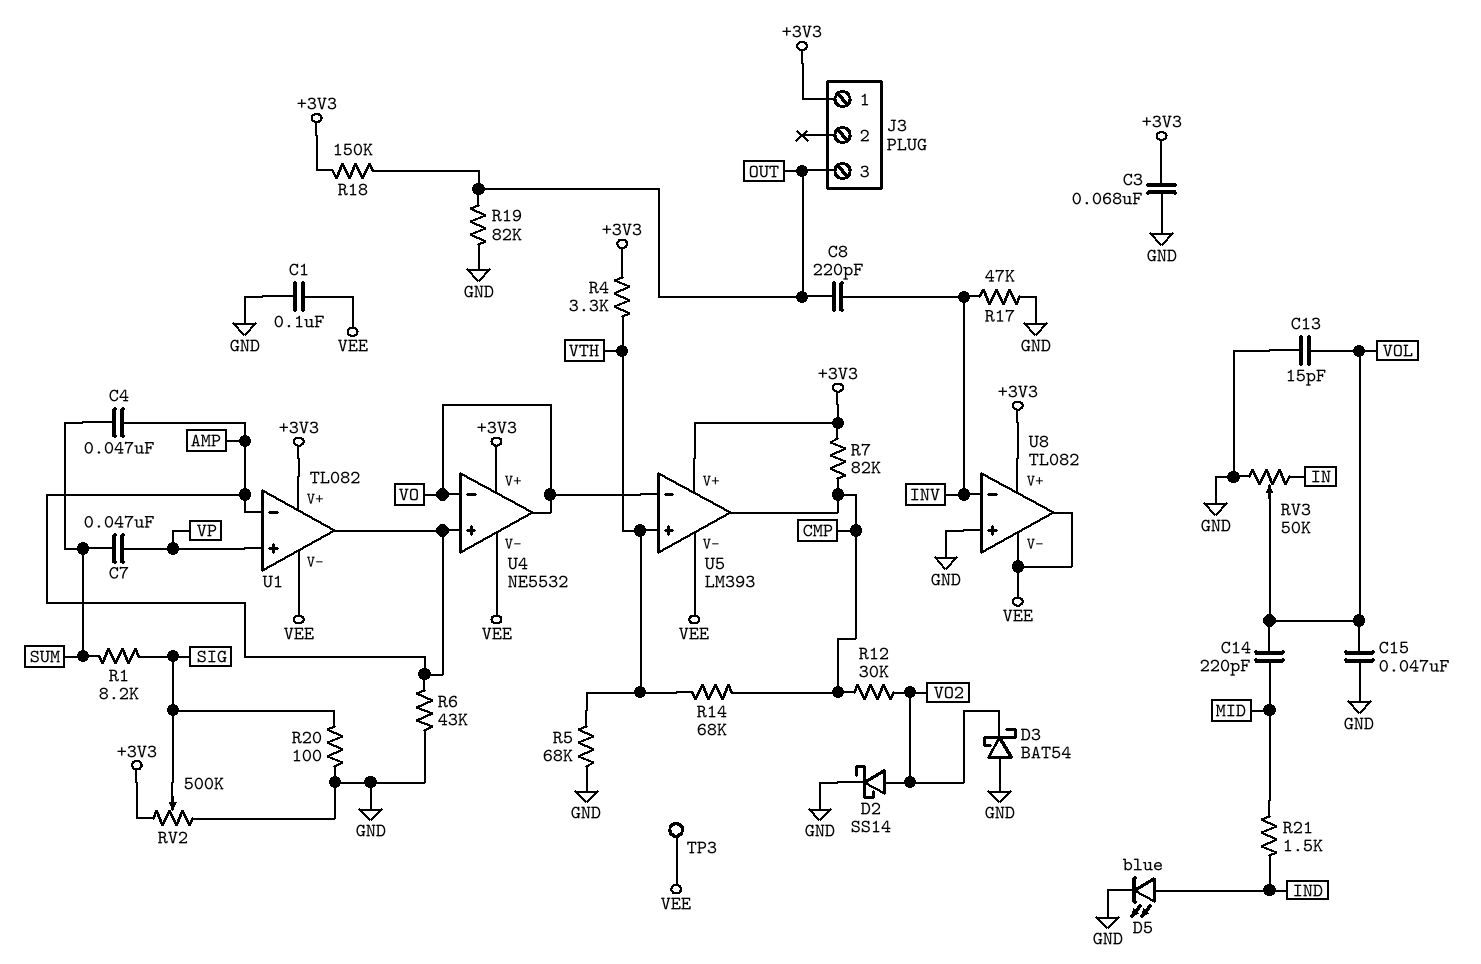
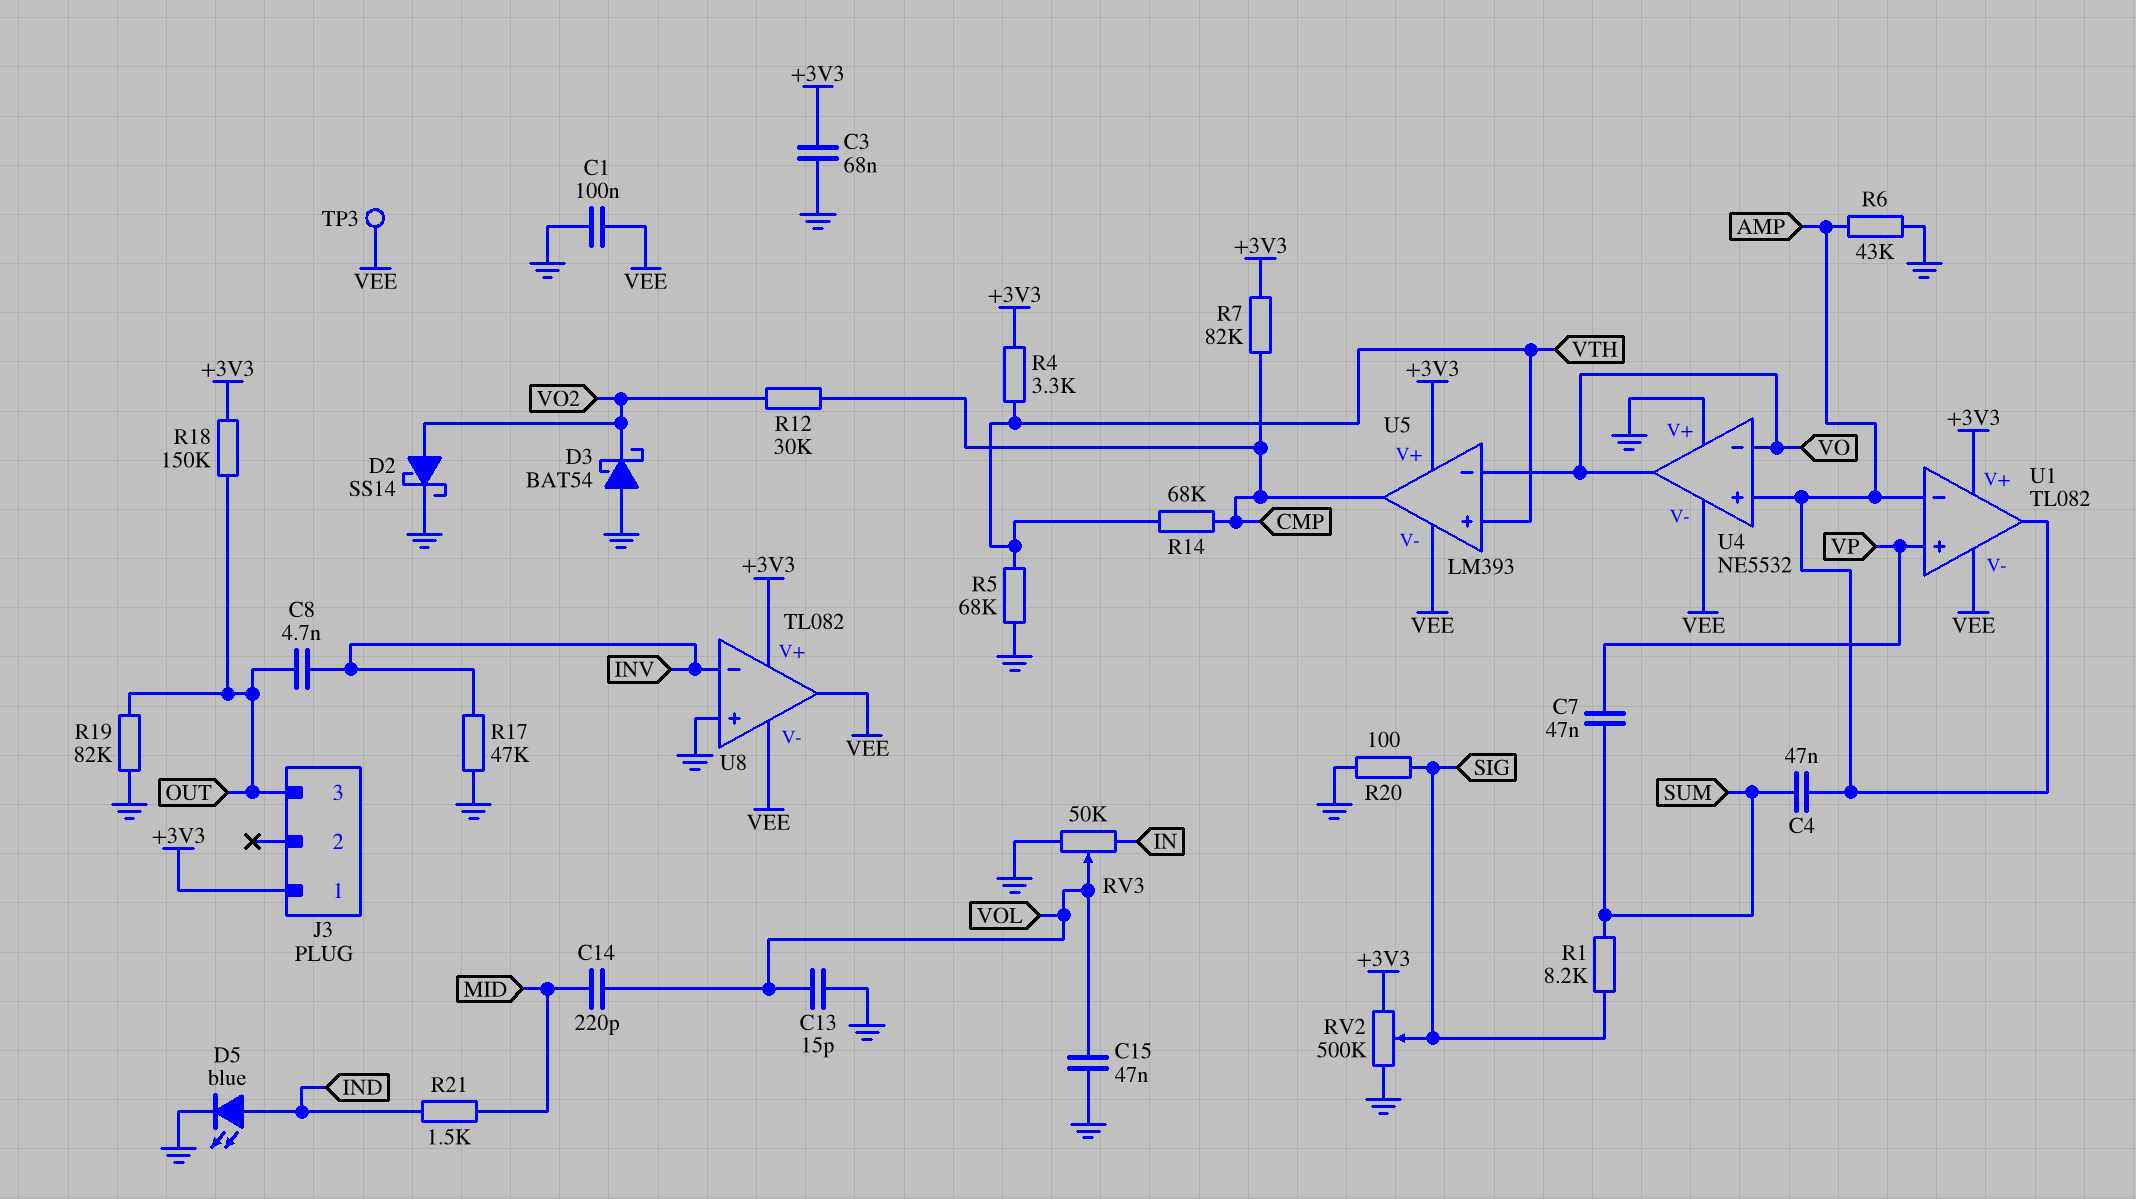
C8: 220pF (INV, OUT) -> 4.7nF (INV, OUT)
U4 pin V+: +3V3 -> GND

